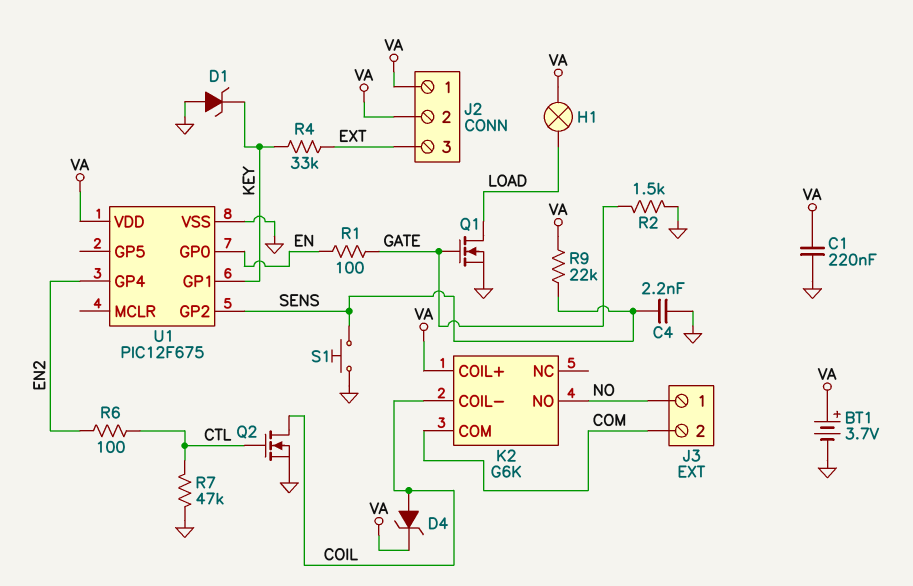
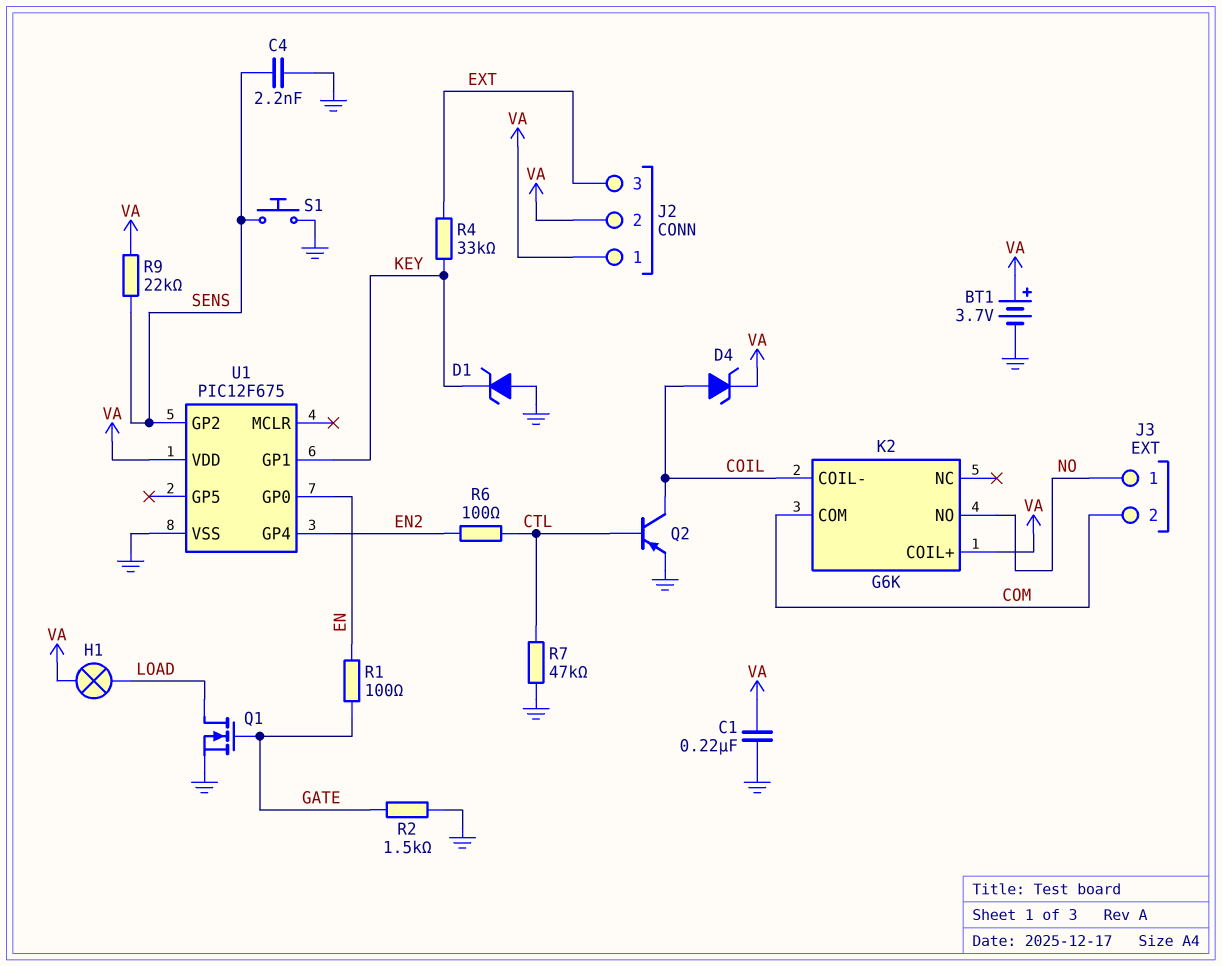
Q2: NMOS (G CTL, D COIL, S GND) -> PNP (B CTL, C COIL, E GND)

